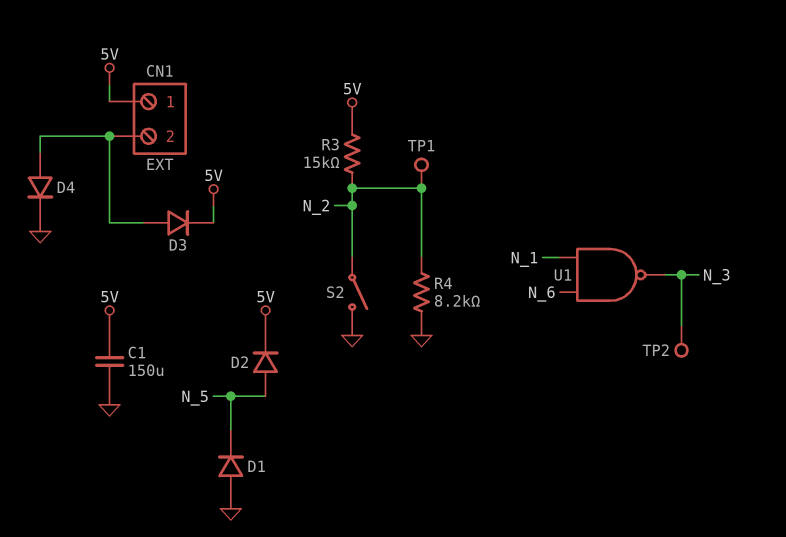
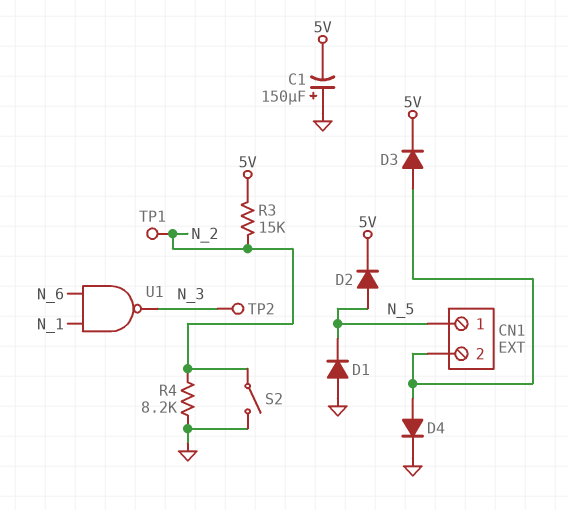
C1: 150uF (5V, GND) -> 150uF (plus GND, minus 5V)
CN1 pin 1: 5V -> N_5

